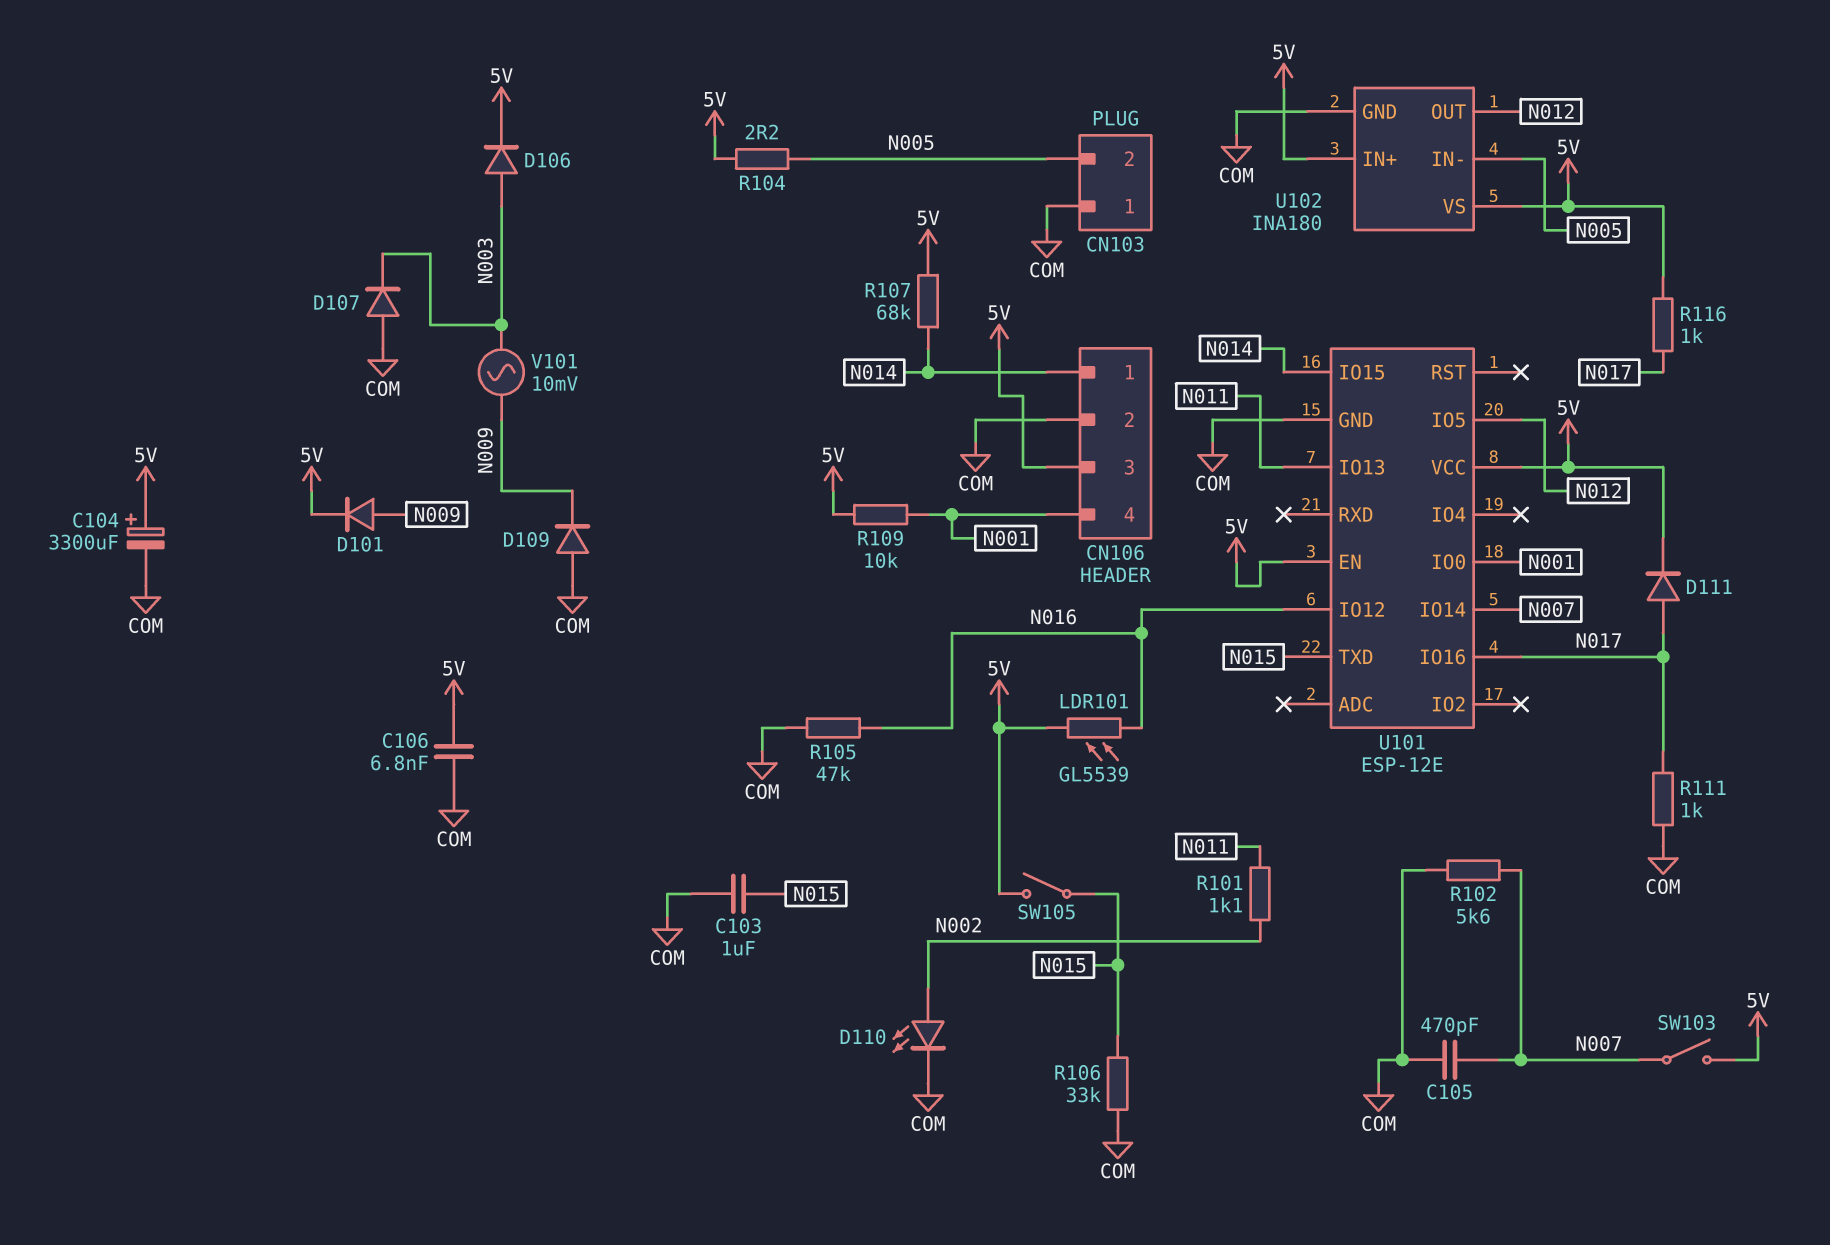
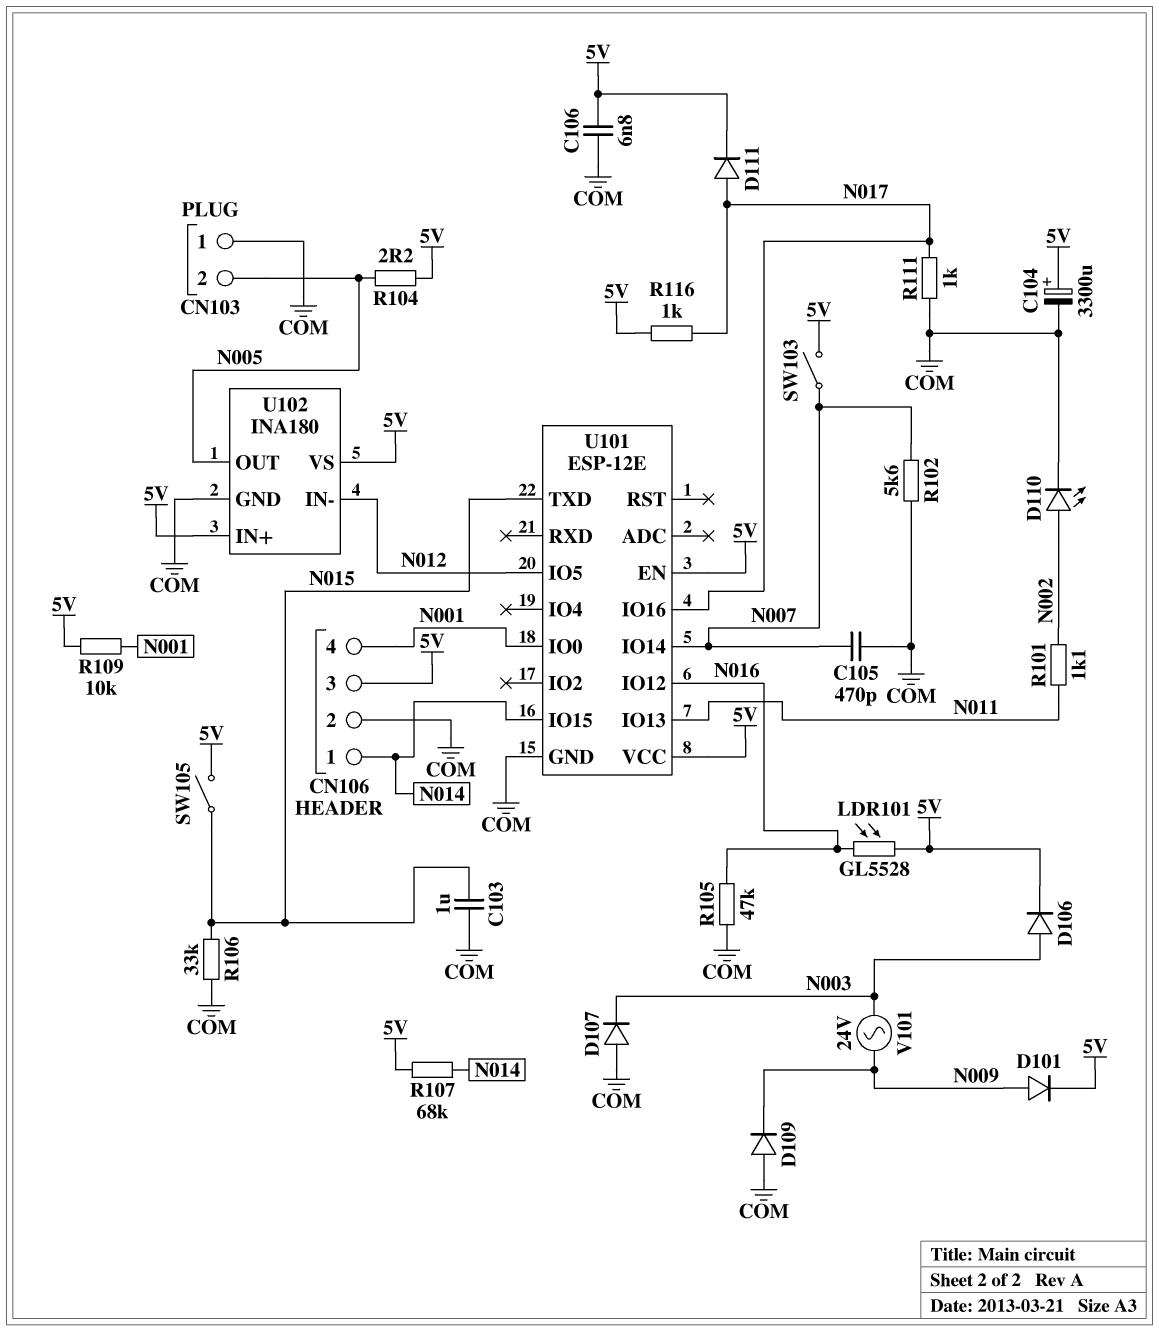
LDR101: GL5539 (5V, N016) -> GL5528 (5V, N016)
U102 pin IN-: N005 -> N012
U102 pin OUT: N012 -> N005
V101: AC 10mV (N003, N009) -> AC 24V (N003, N009)

